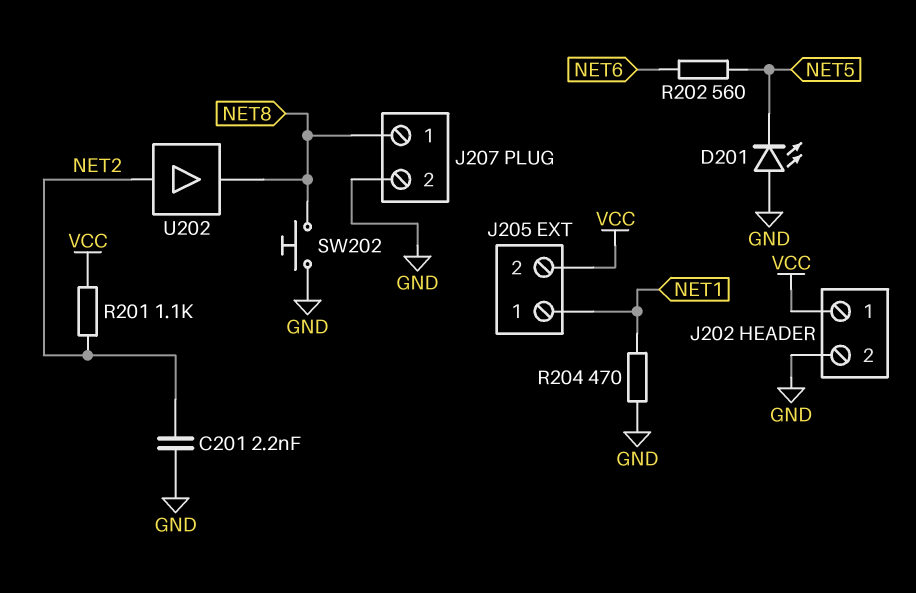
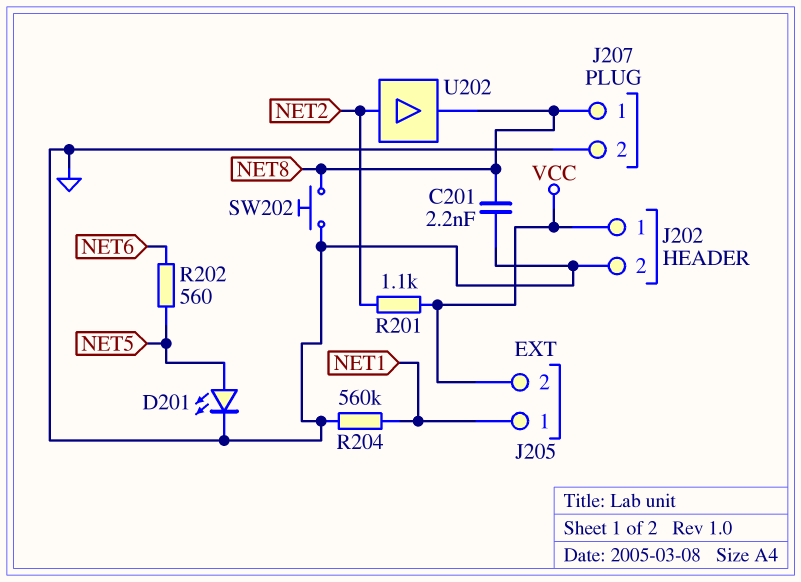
C201: 2.2nF (GND, NET2) -> 2.2nF (GND, NET8)
D201: LED (A GND, K NET5) -> LED (A NET5, K GND)
R204: 470 (GND, NET1) -> 560k (GND, NET1)

